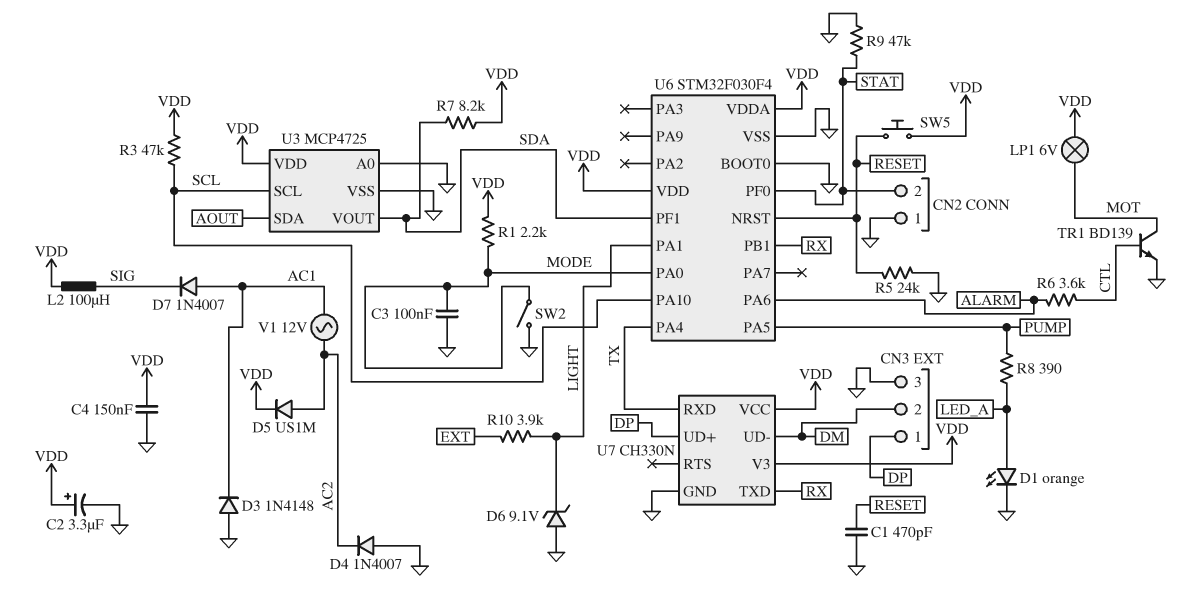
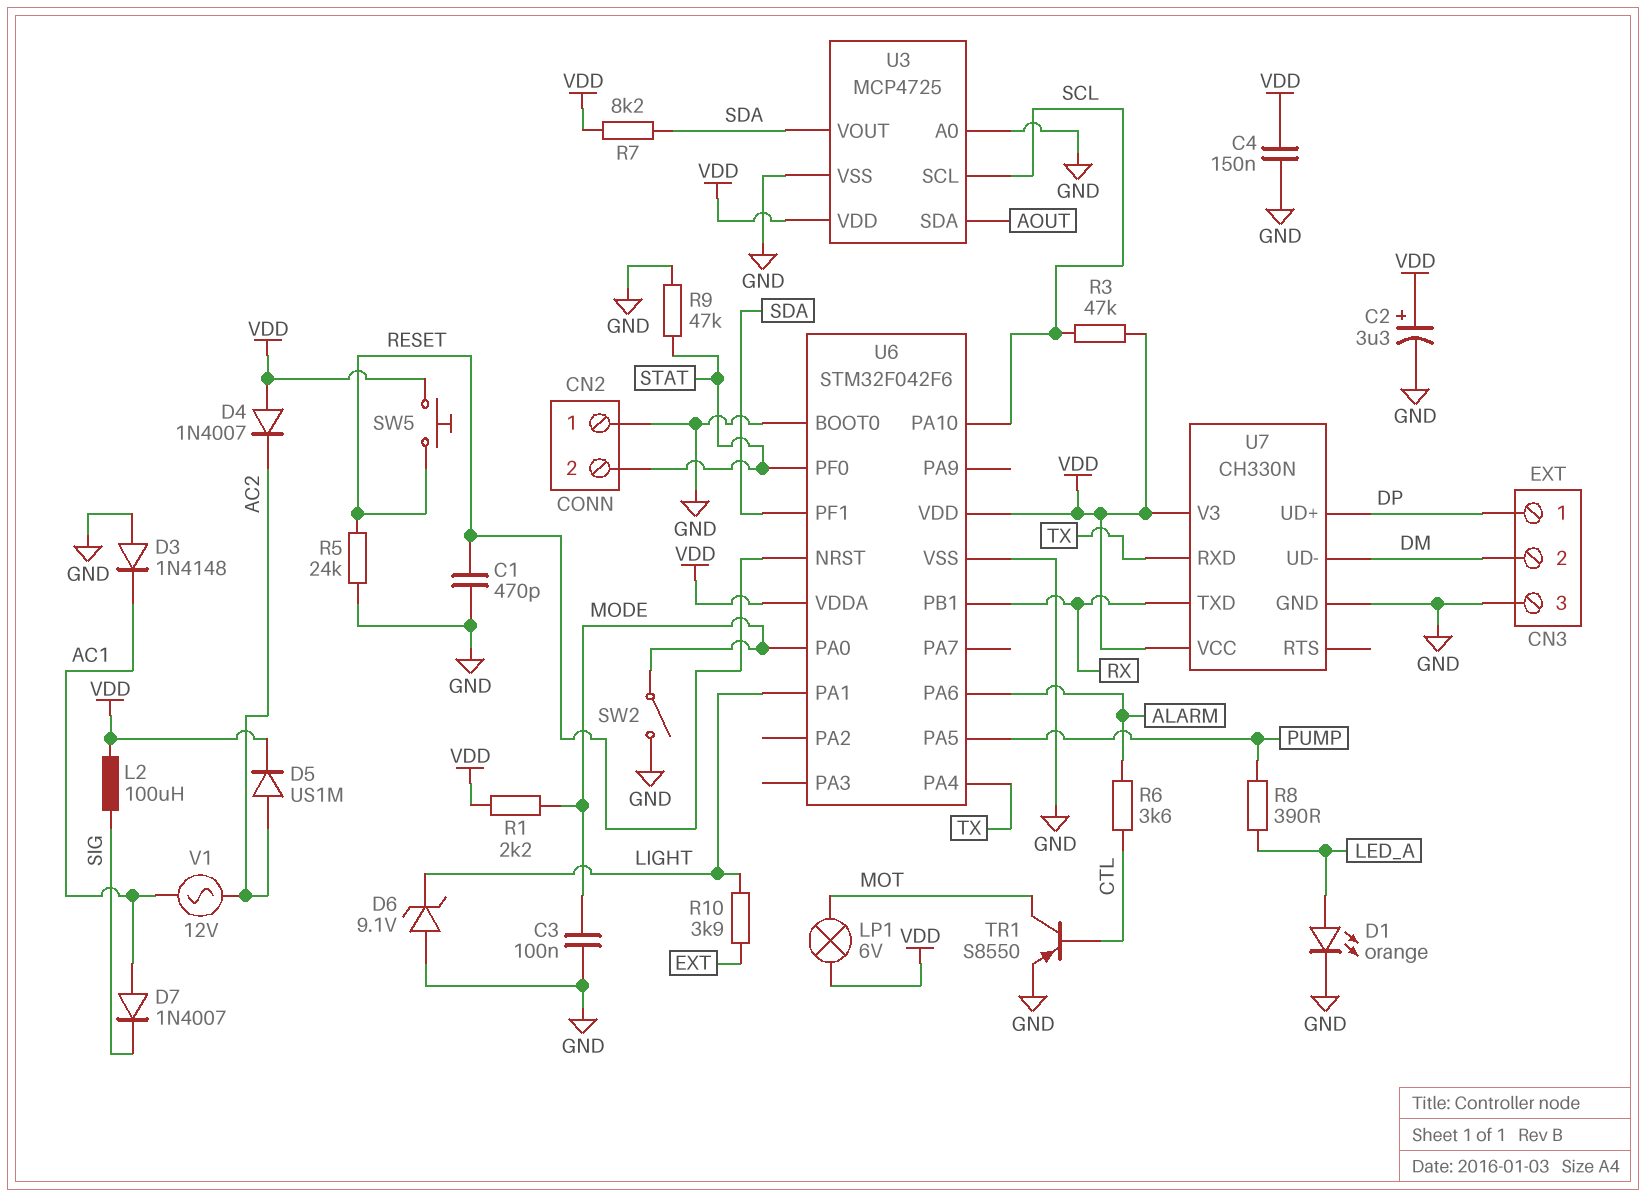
D4: diode 1N4007 (A GND, K AC2) -> diode 1N4007 (A VDD, K AC2)
TR1: NPN BD139 (B CTL, C MOT, E GND) -> PNP S8550 (B CTL, C MOT, E GND)
U6: STM32F030F4 -> STM32F042F6

